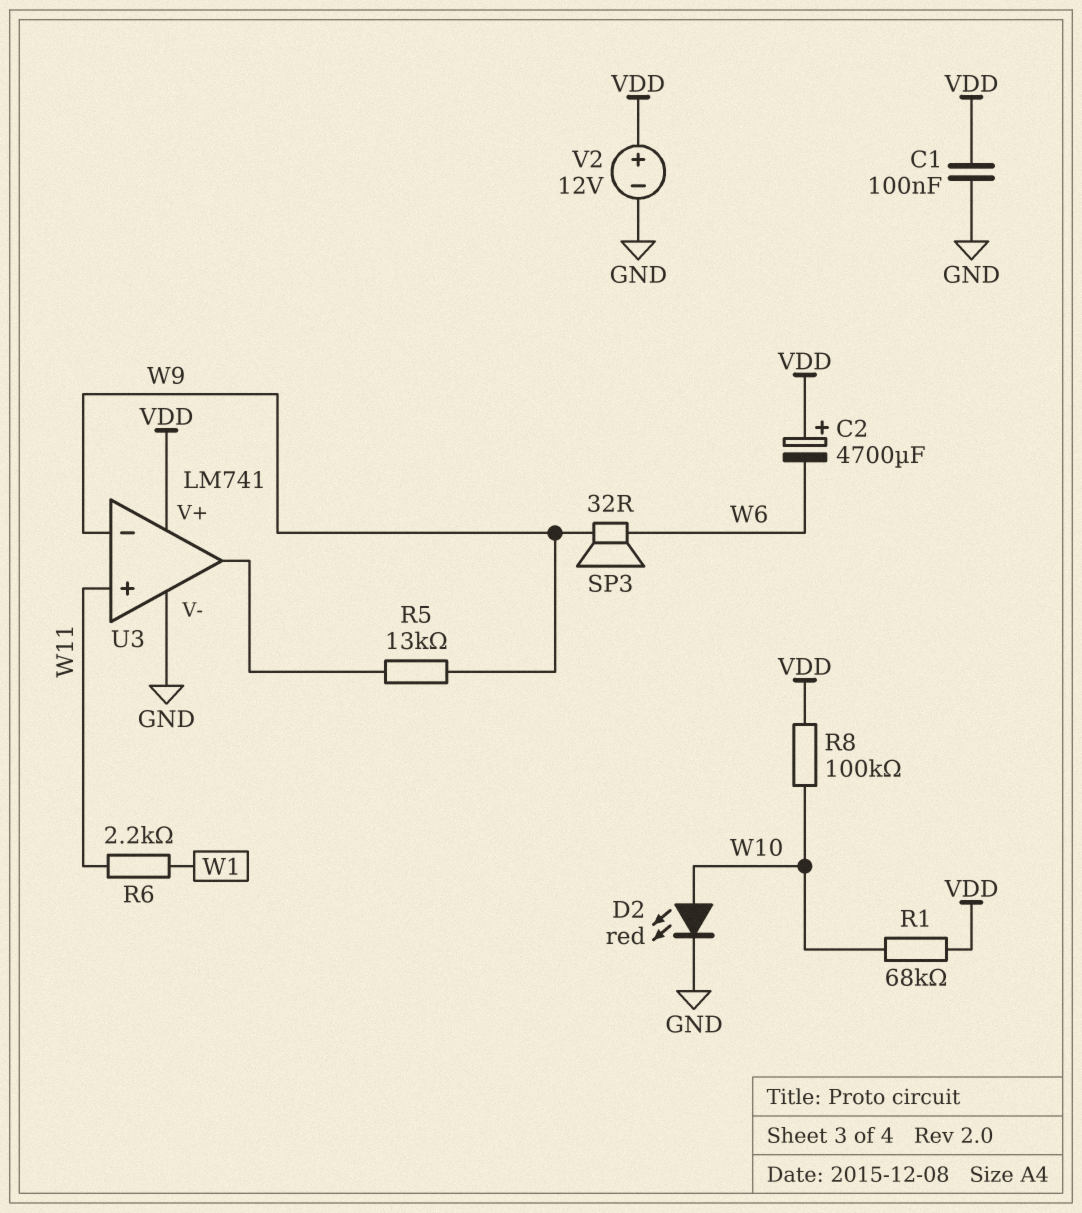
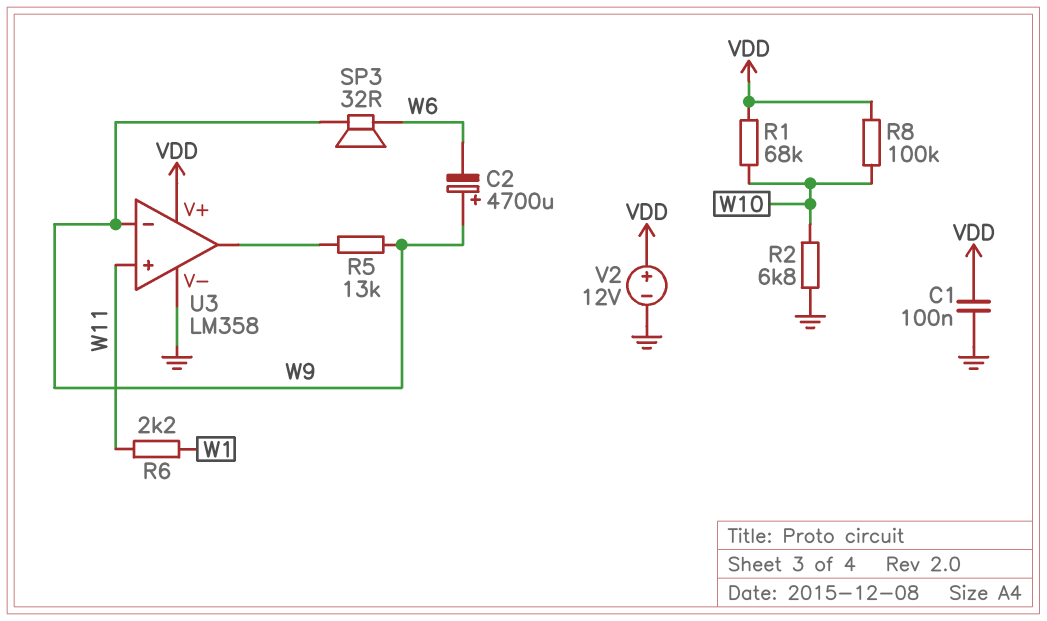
C2: 4700uF (plus VDD, minus W6) -> 4700uF (plus W9, minus W6)
D2: LED red (A W10, K GND) -> none
R2: none -> 6.8k (GND, W10)
U3: LM741 -> LM358

